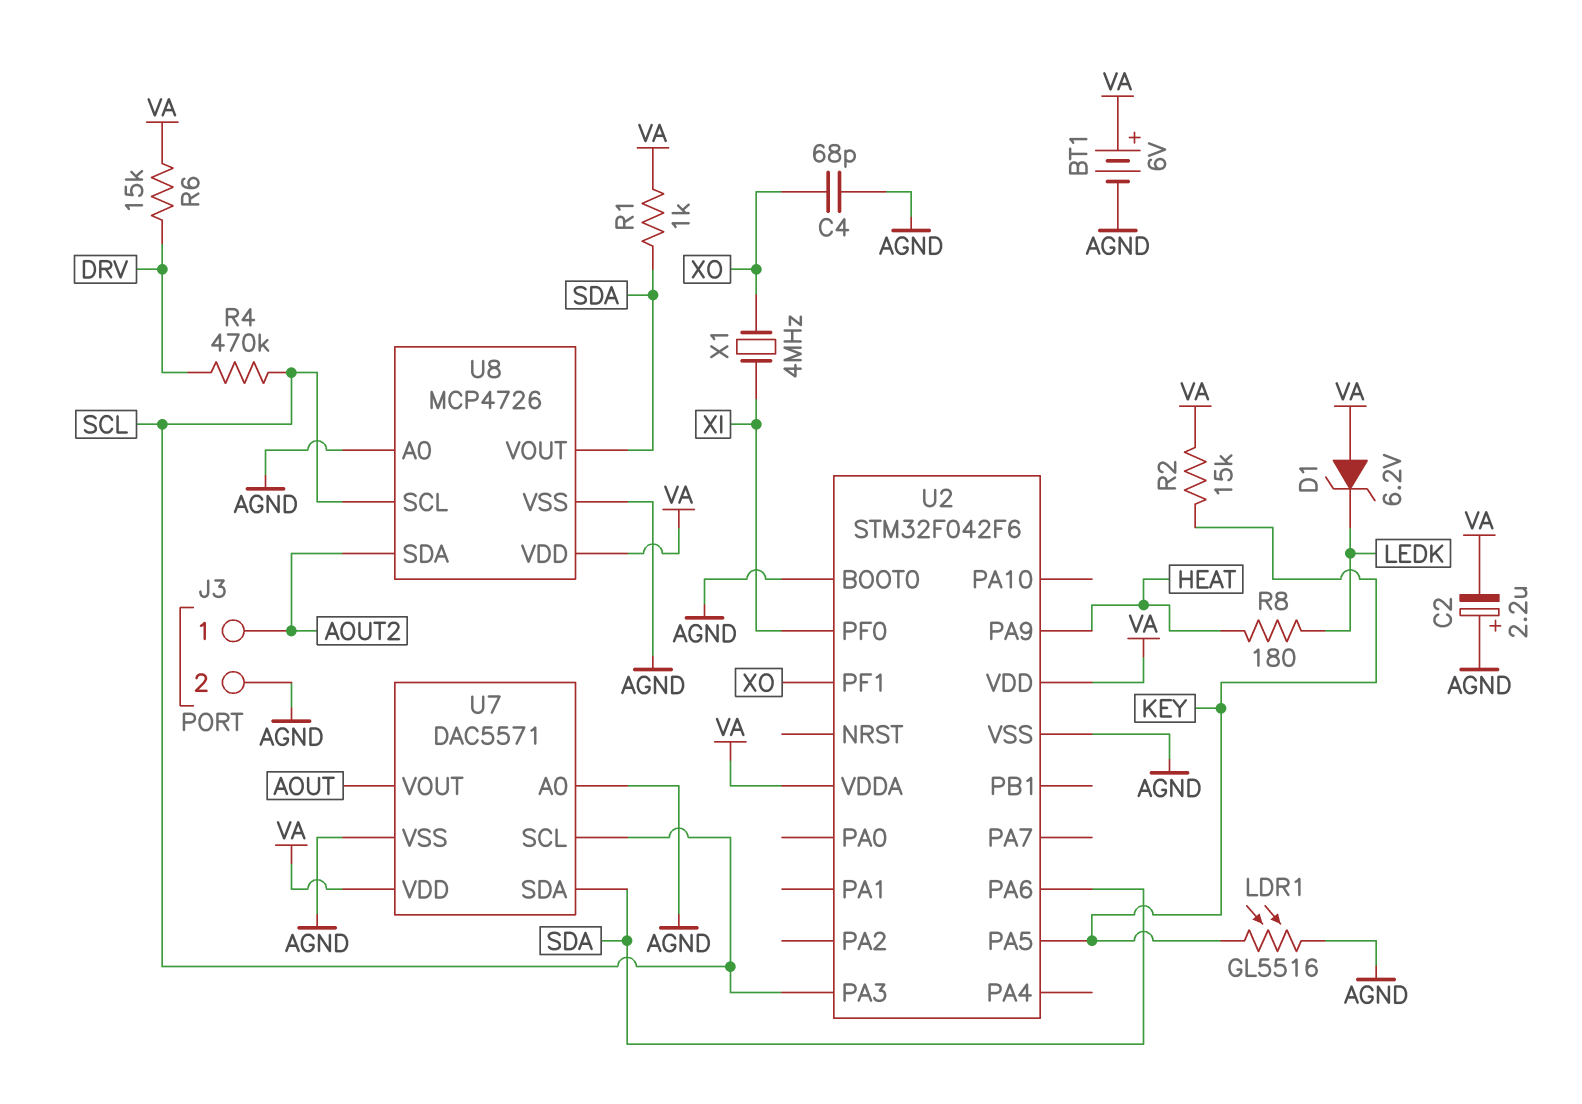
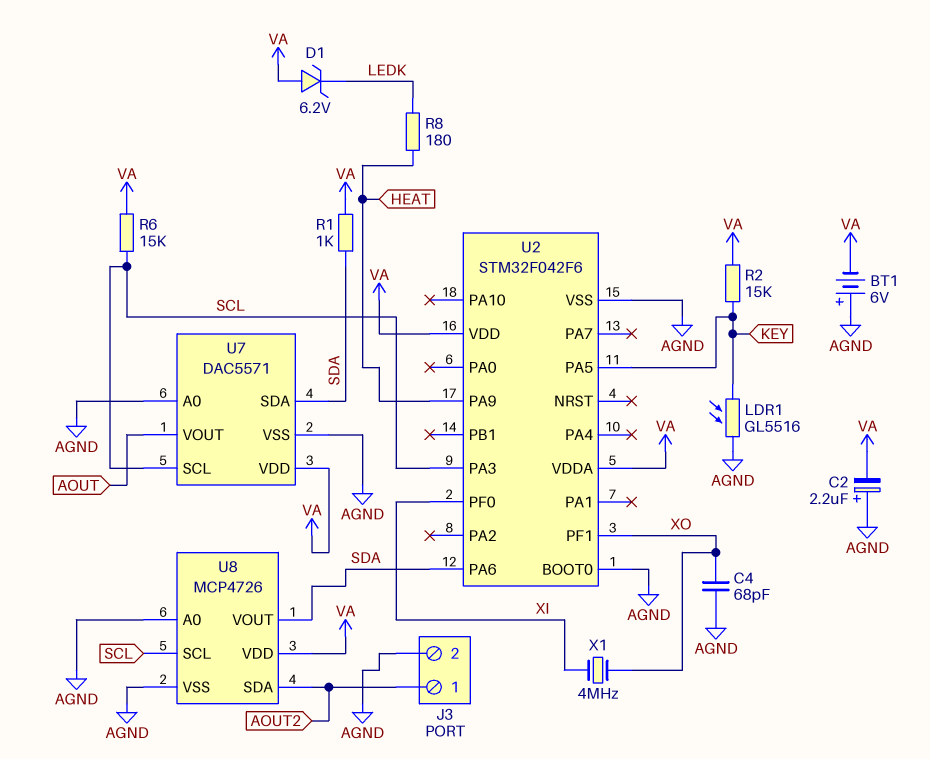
BT1: 6V (plus VA, minus AGND) -> 6V (plus AGND, minus VA)
R4: 470k (DRV, SCL) -> none
R6: 15k (DRV, VA) -> 15k (SCL, VA)

